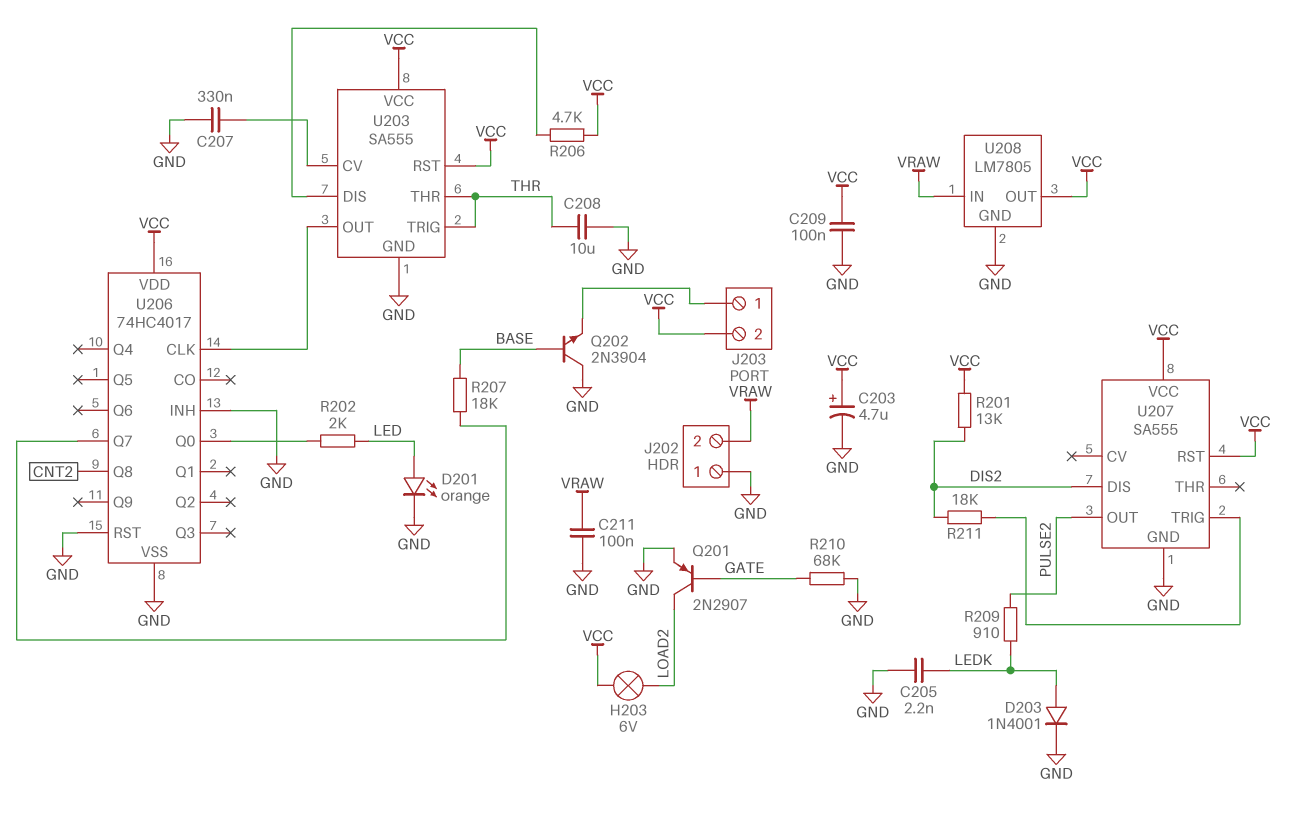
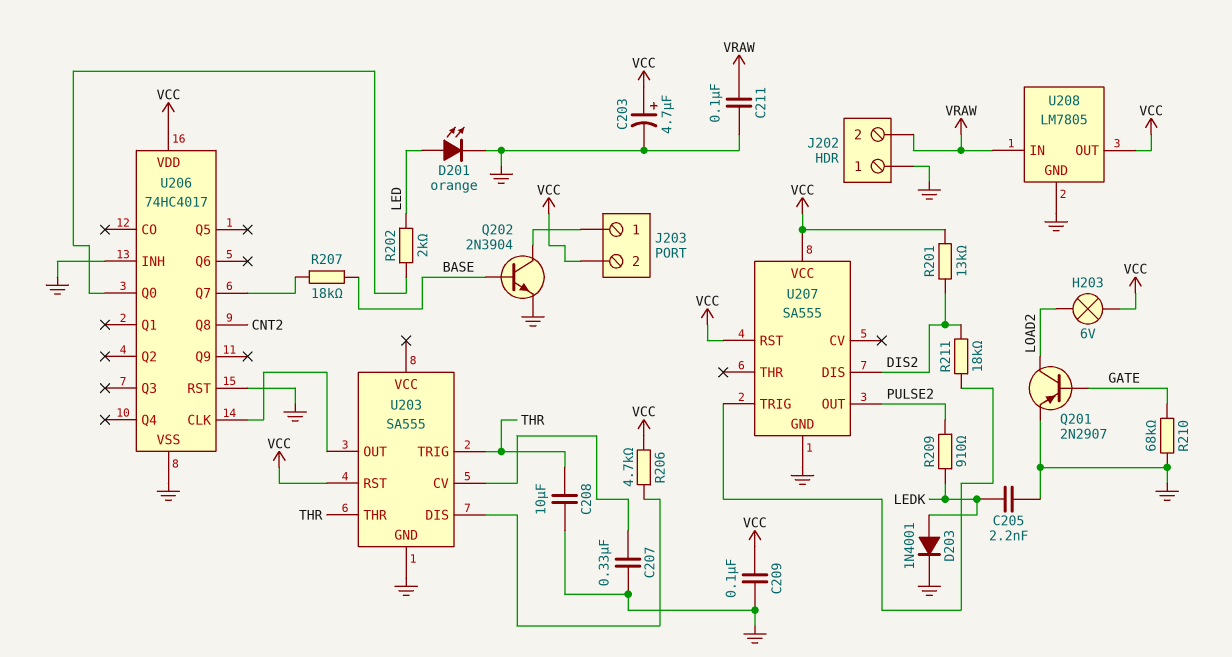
Q202: NPN 2N3904 (B BASE, C GND, E J203/1) -> NPN 2N3904 (B BASE, C J203/1, E GND)
U203 pin VCC: VCC -> none

